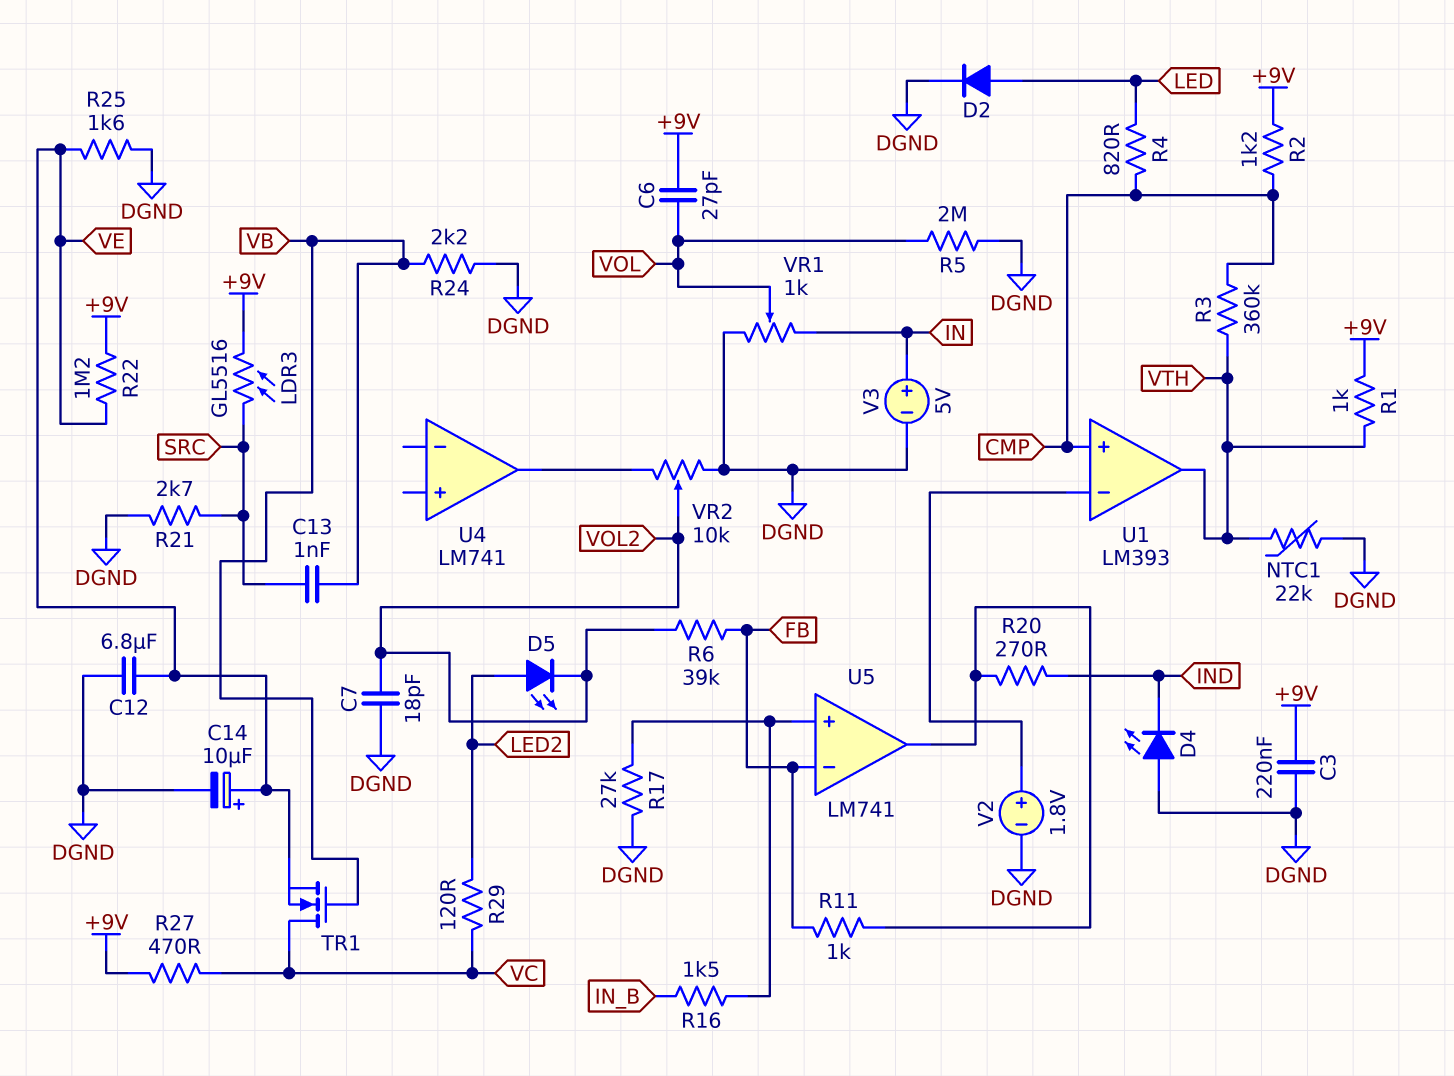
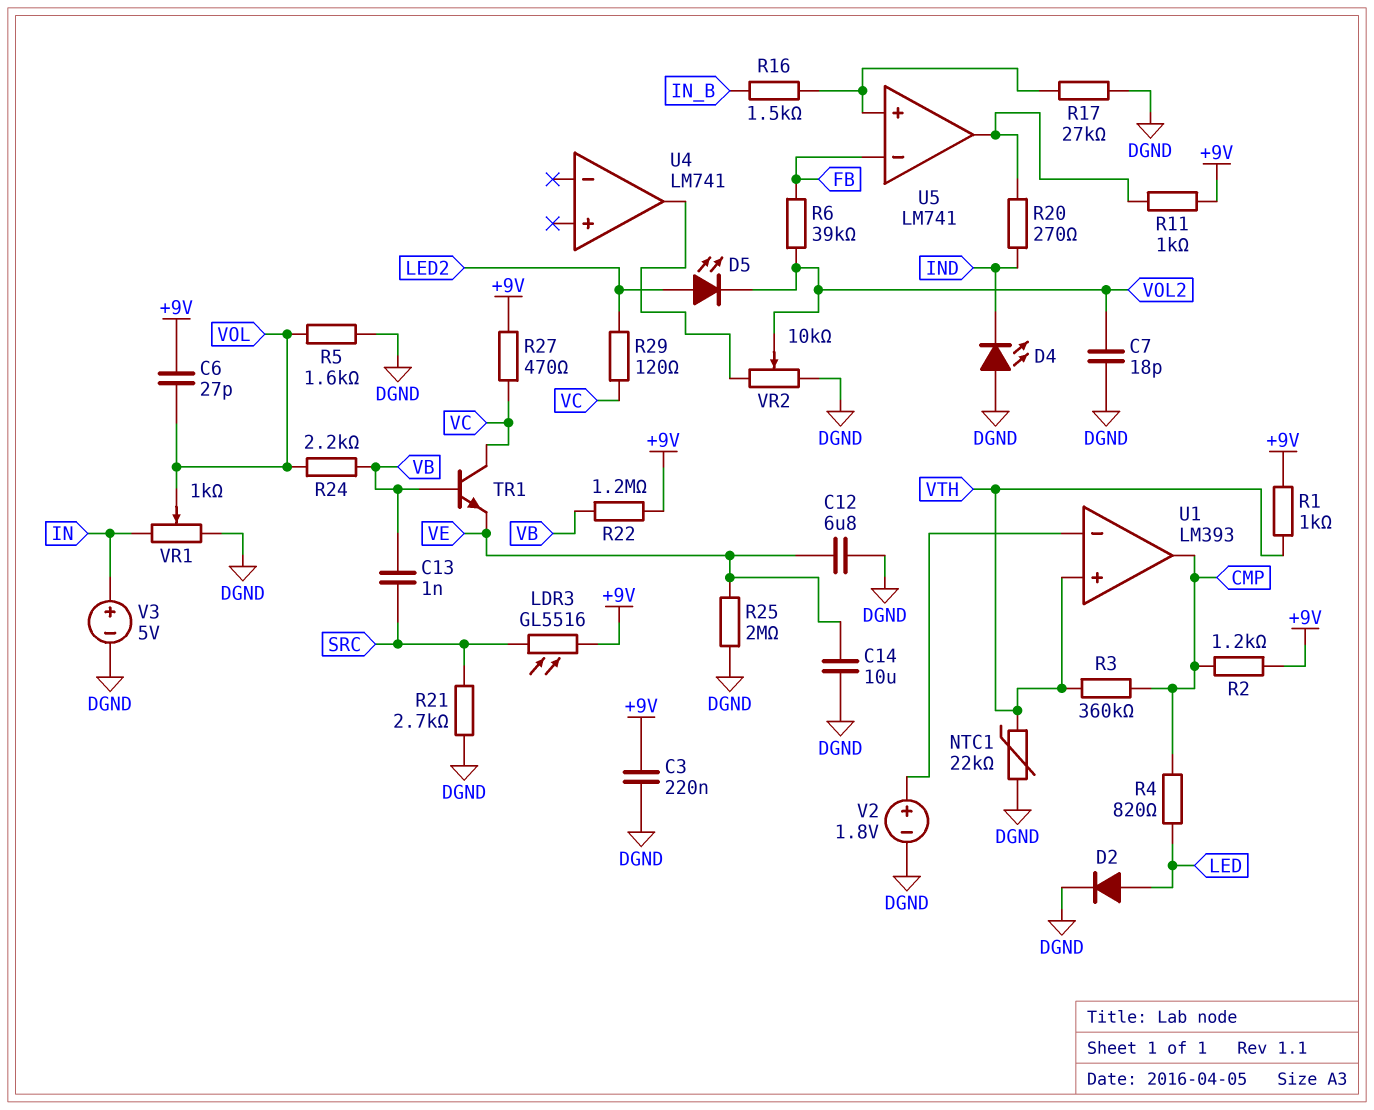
C14: 10uF (plus VE, minus DGND) -> 10uF (DGND, VE)
R5: 2M (DGND, VOL) -> 1.6k (DGND, VOL)
R11: 1k (FB, U5/out) -> 1k (+9V, U5/out)
R22: 1.2M (+9V, VE) -> 1.2M (+9V, VB)
R24: 2.2k (DGND, VB) -> 2.2k (VB, VOL)
R25: 1.6k (DGND, VE) -> 2M (DGND, VE)
TR1: NMOS (G VB, D VC, S VE) -> NPN (B VB, C VC, E VE)
U1 pin in+: CMP -> VTH
U1 pin out: VTH -> CMP

